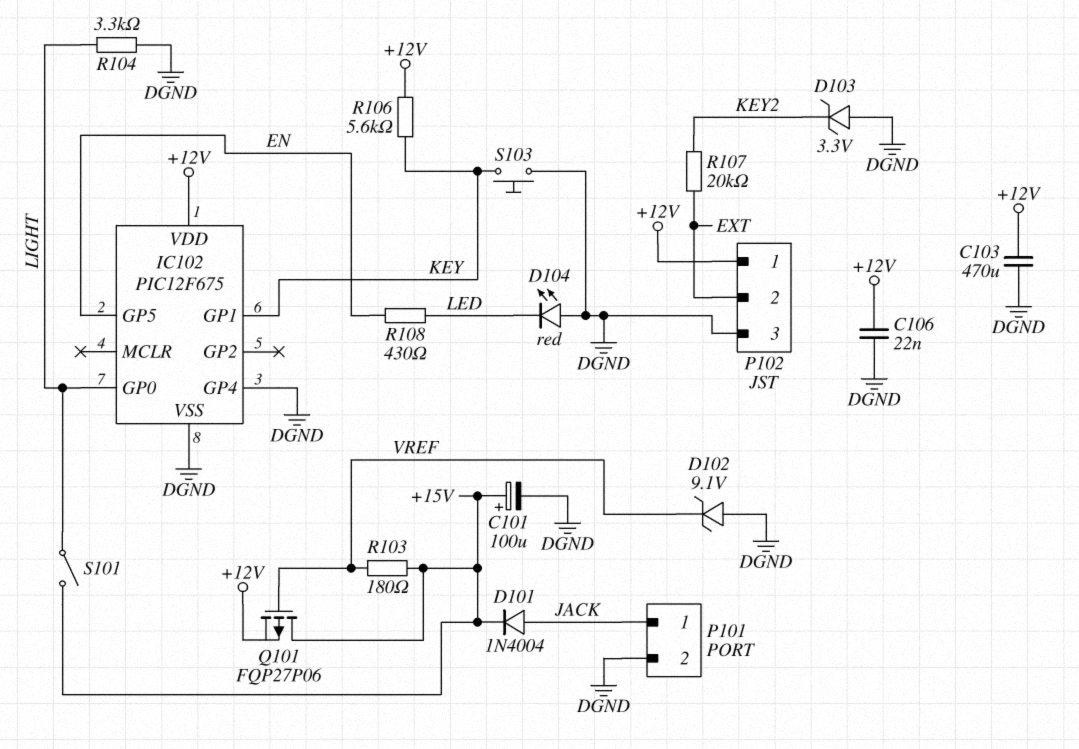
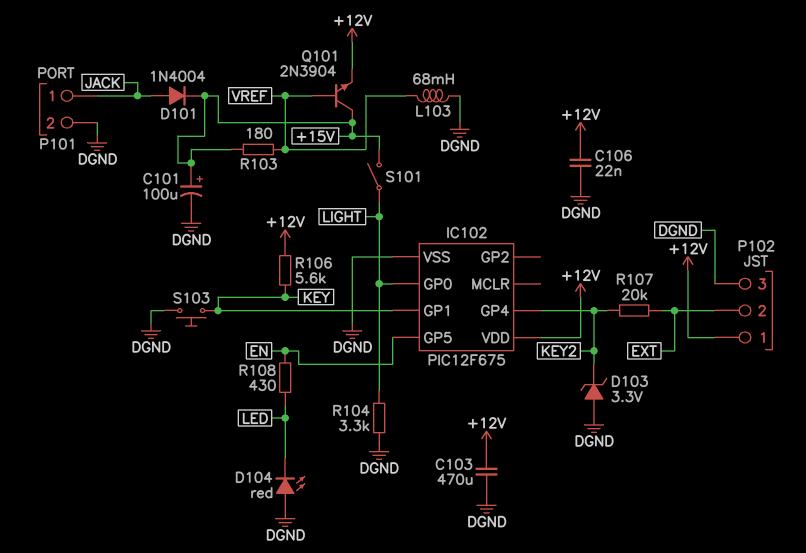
D102: zener 9.1V (A DGND, K VREF) -> none
IC102 pin GP4: DGND -> KEY2
L103: none -> 68mH (DGND, VREF)
Q101: PMOS FQP27P06 (G VREF, D +15V, S +12V) -> NPN 2N3904 (B VREF, C +15V, E +12V)

